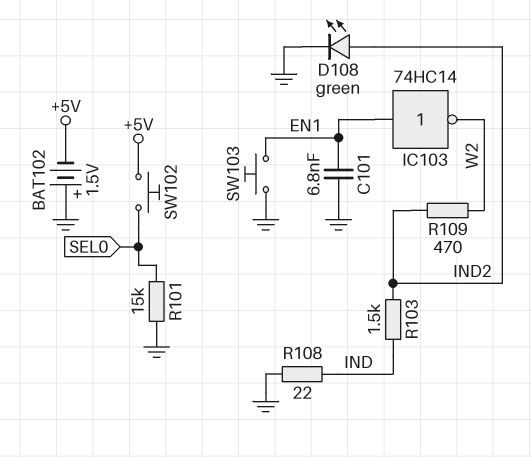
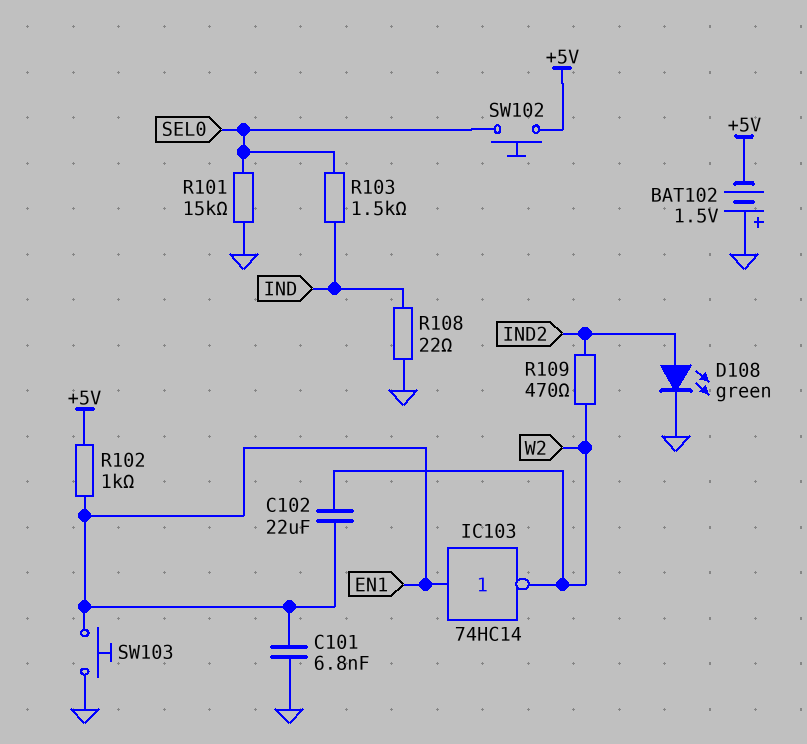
C102: none -> 22uF (EN1, W2)
R102: none -> 1k (+5V, EN1)
R103: 1.5k (IND, IND2) -> 1.5k (IND, SEL0)

